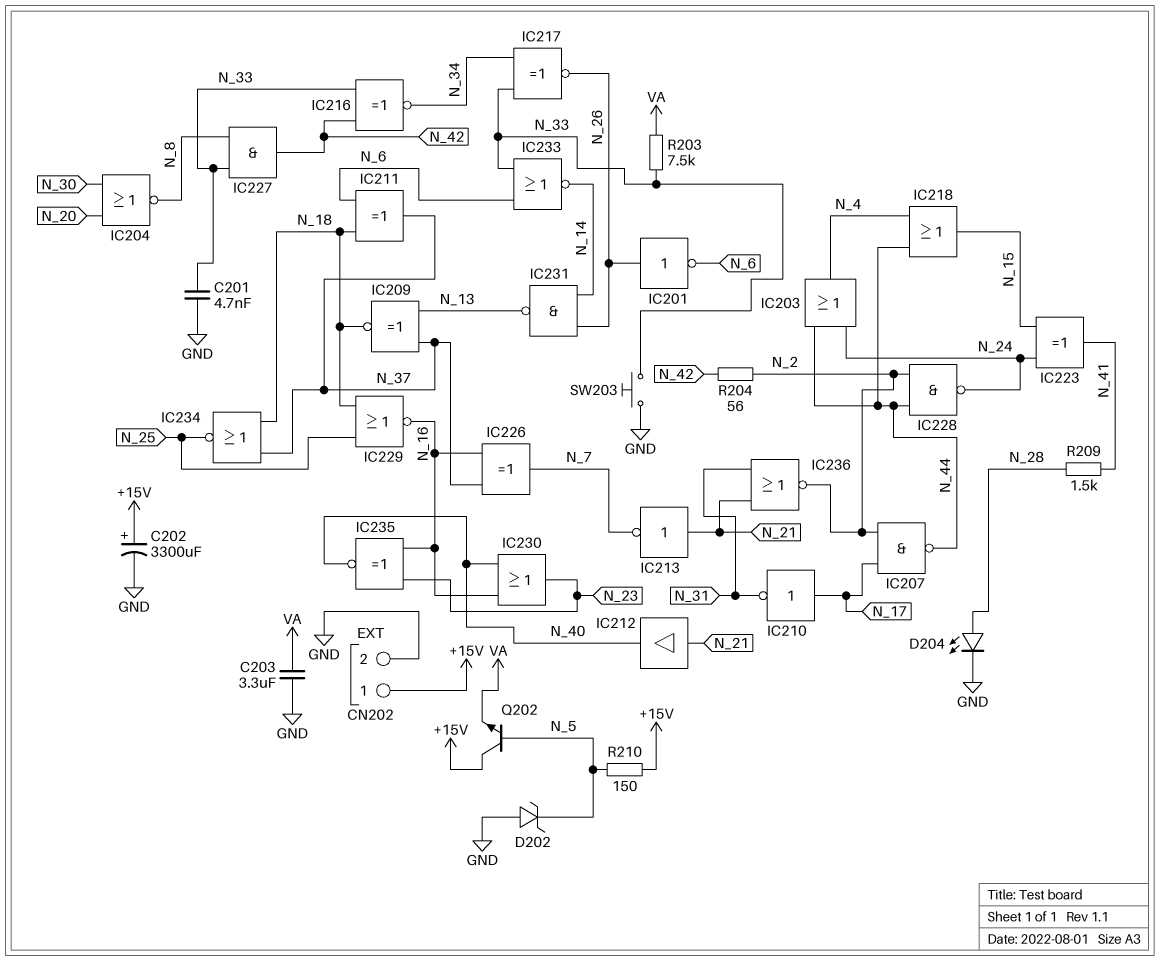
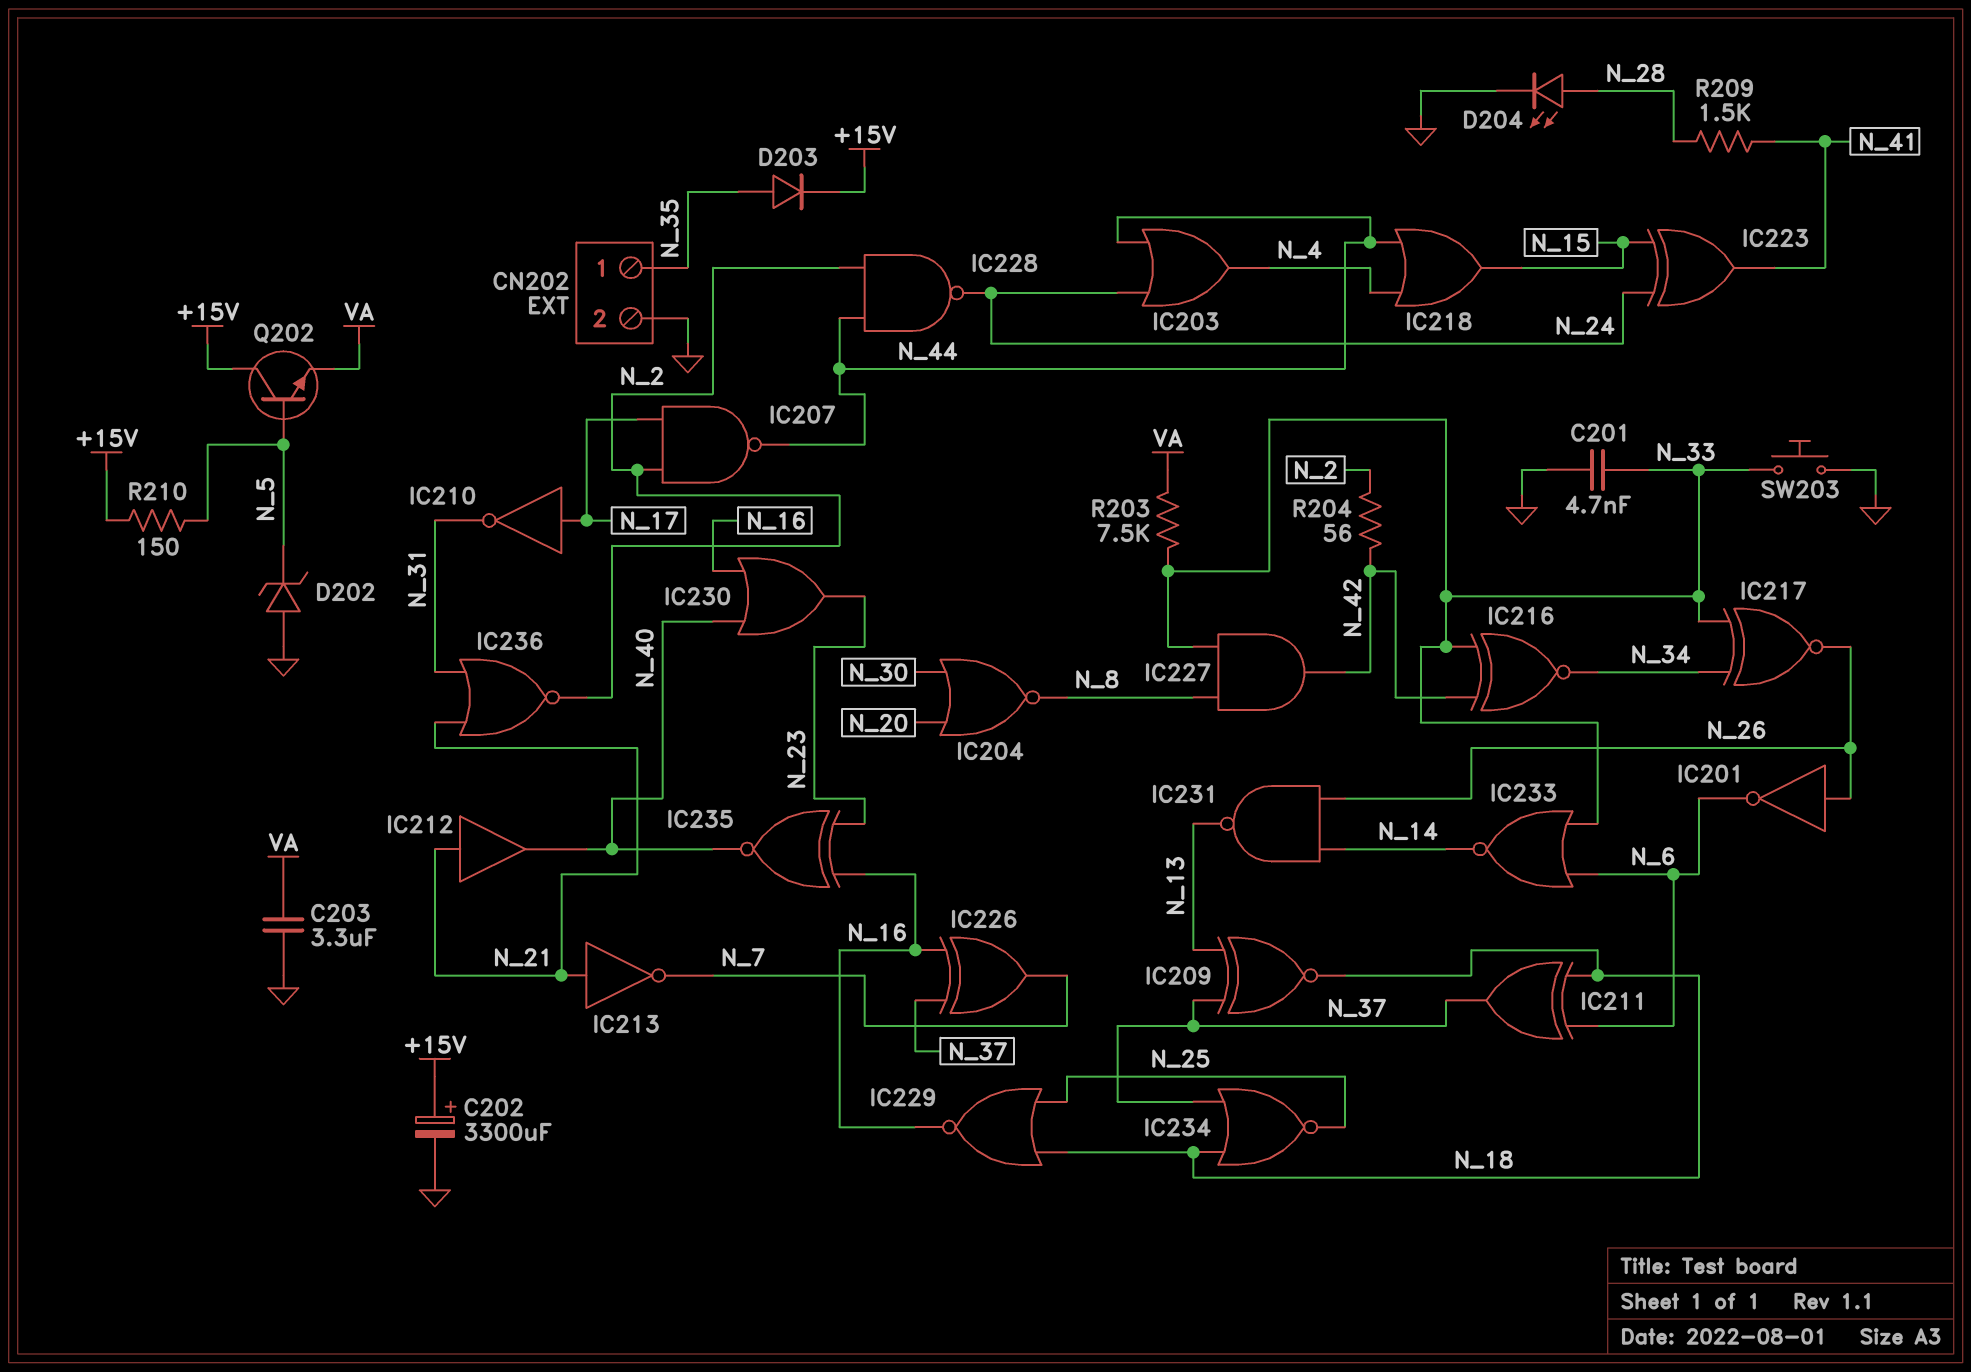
CN202 pin 1: +15V -> N_35
D203: none -> diode (A N_35, K +15V)

